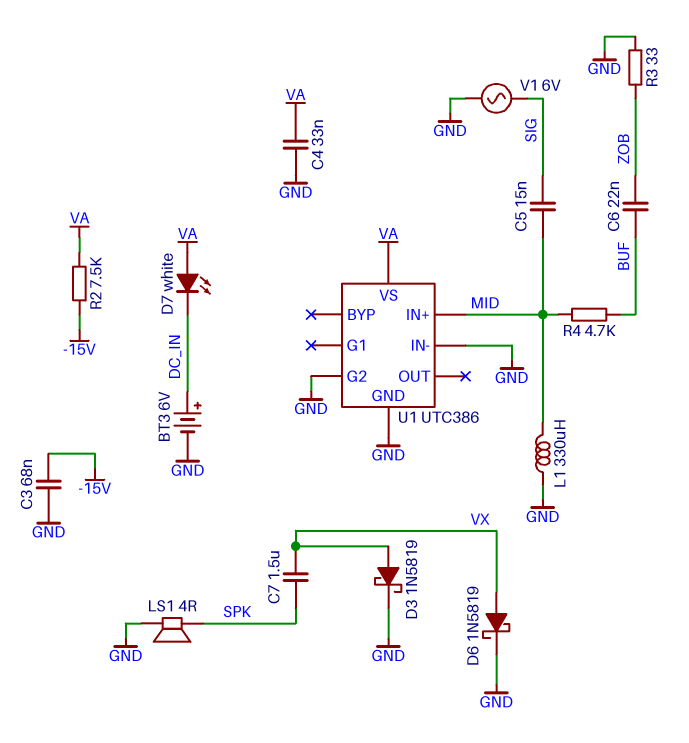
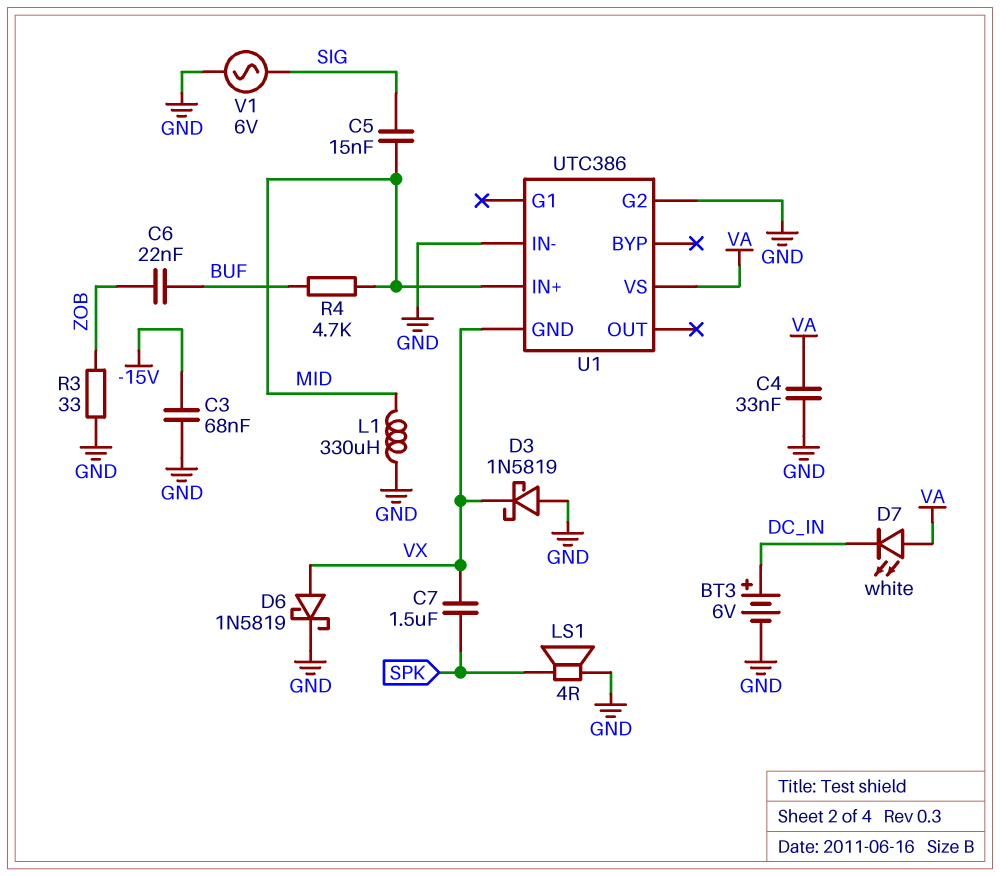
D3: schottky 1N5819 (A VX, K GND) -> schottky 1N5819 (A GND, K VX)
R2: 7.5k (-15V, VA) -> none
U1 pin GND: GND -> VX

